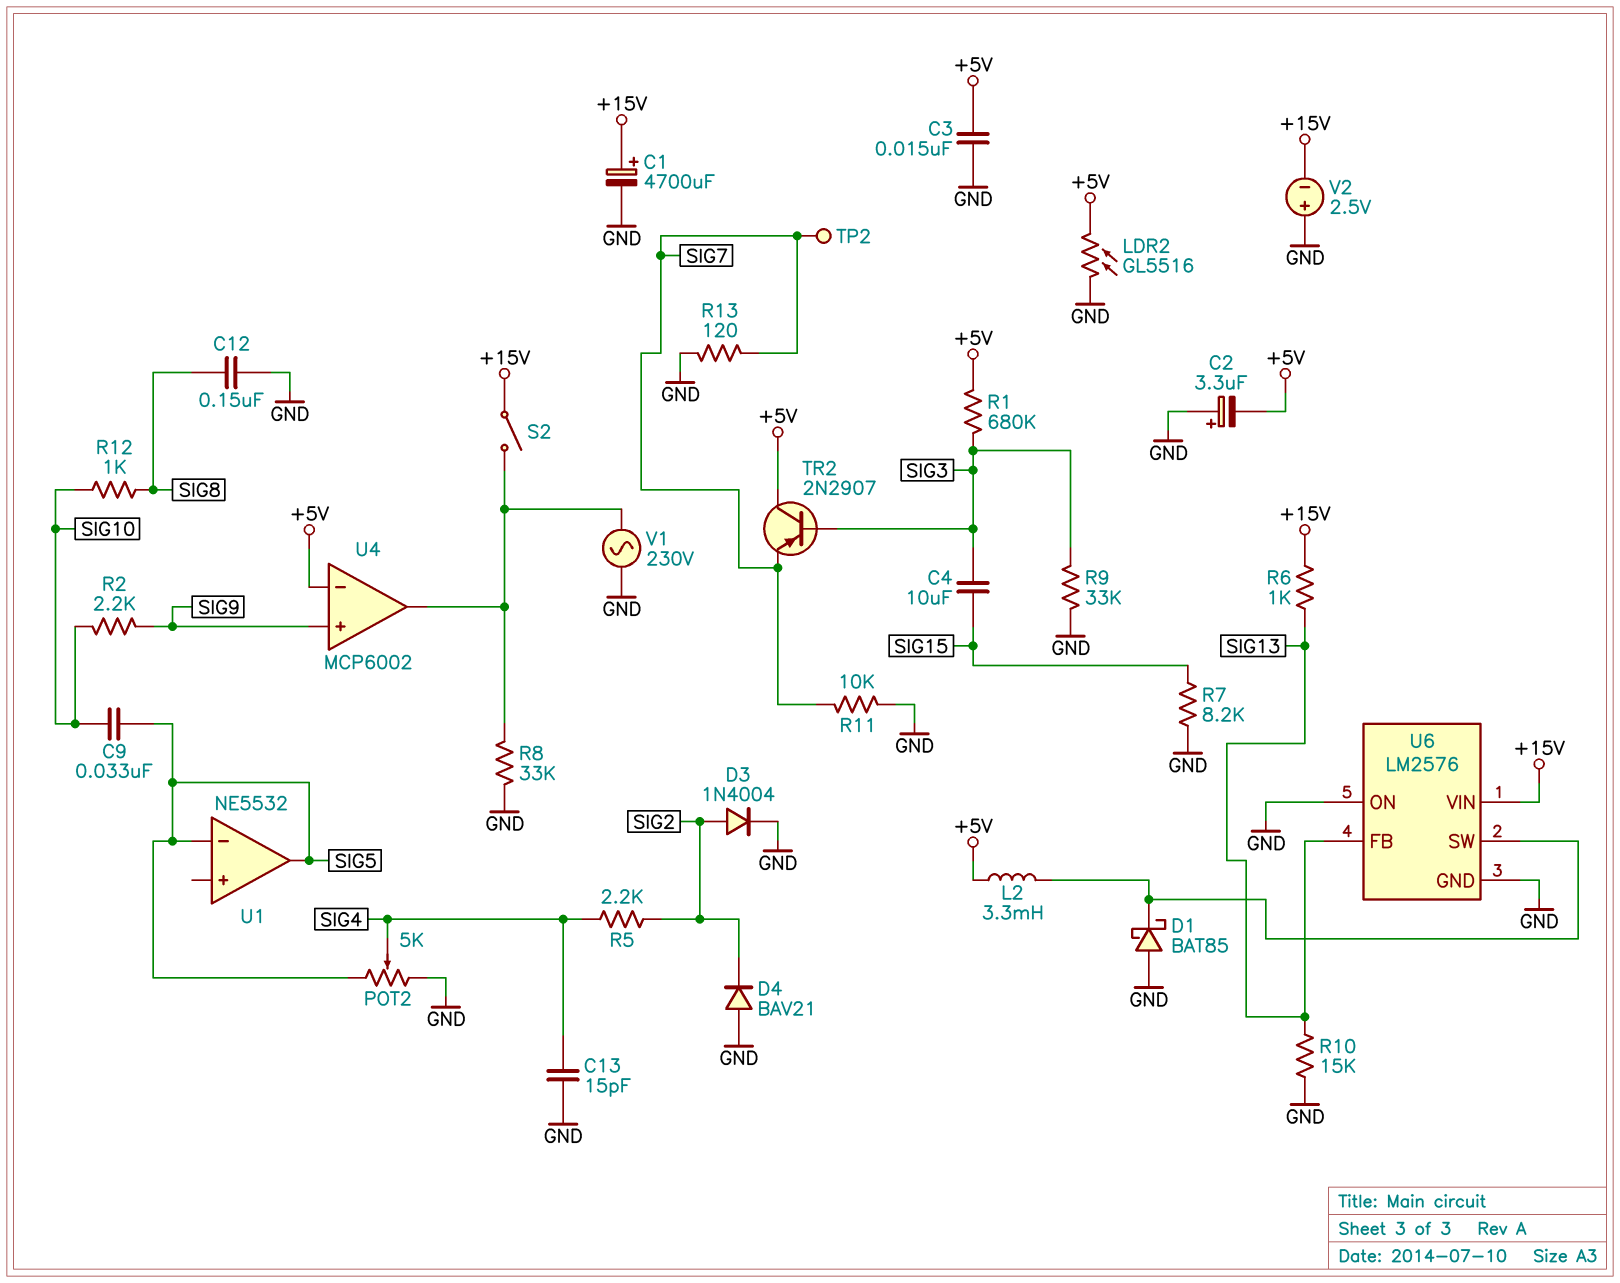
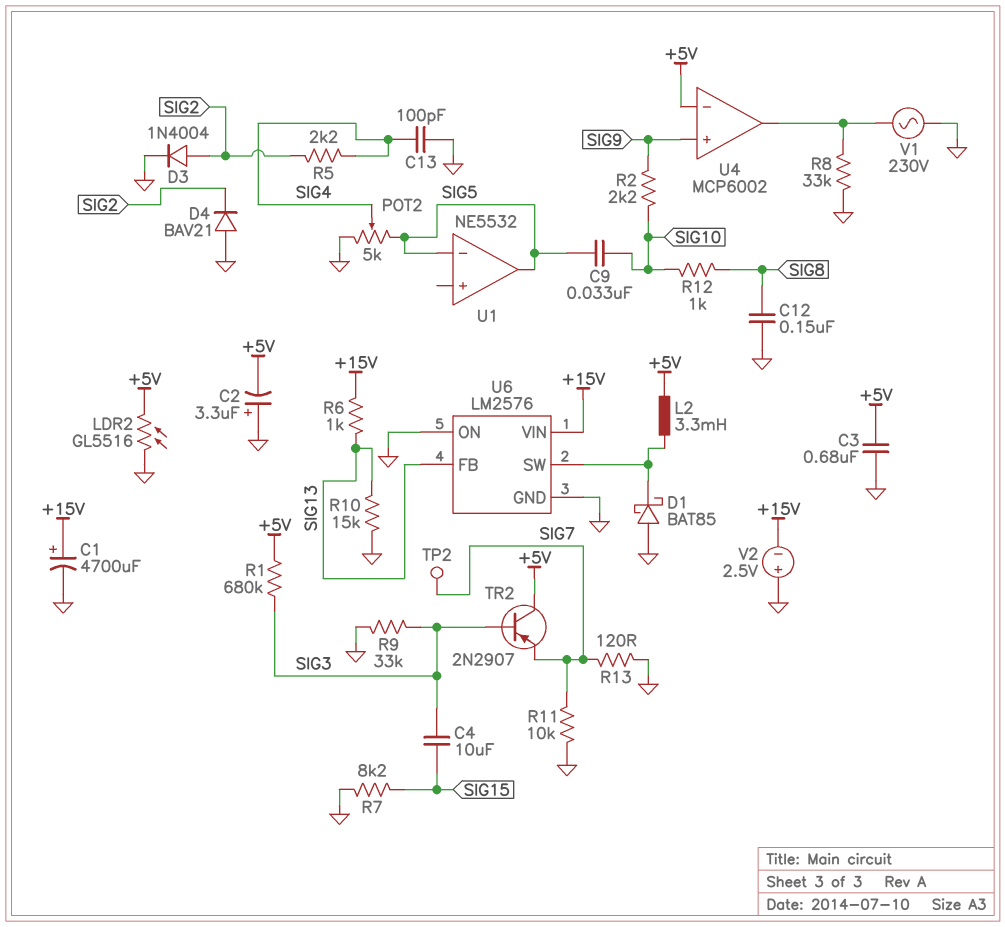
C3: 15nF (+5V, GND) -> 680nF (+5V, GND)
C13: 15pF (GND, SIG4) -> 100pF (GND, SIG4)
S2: switch (+15V, U4/out) -> none

